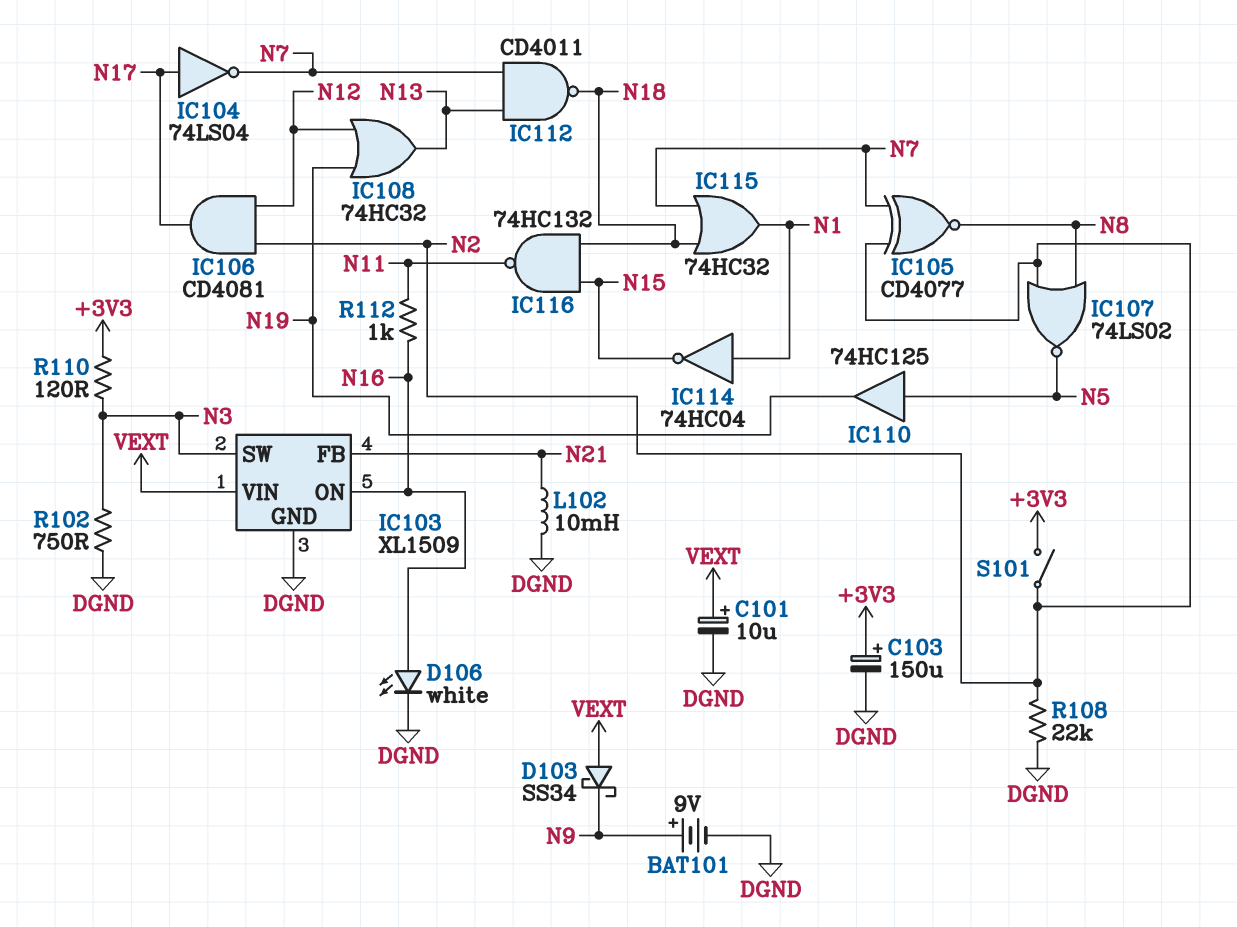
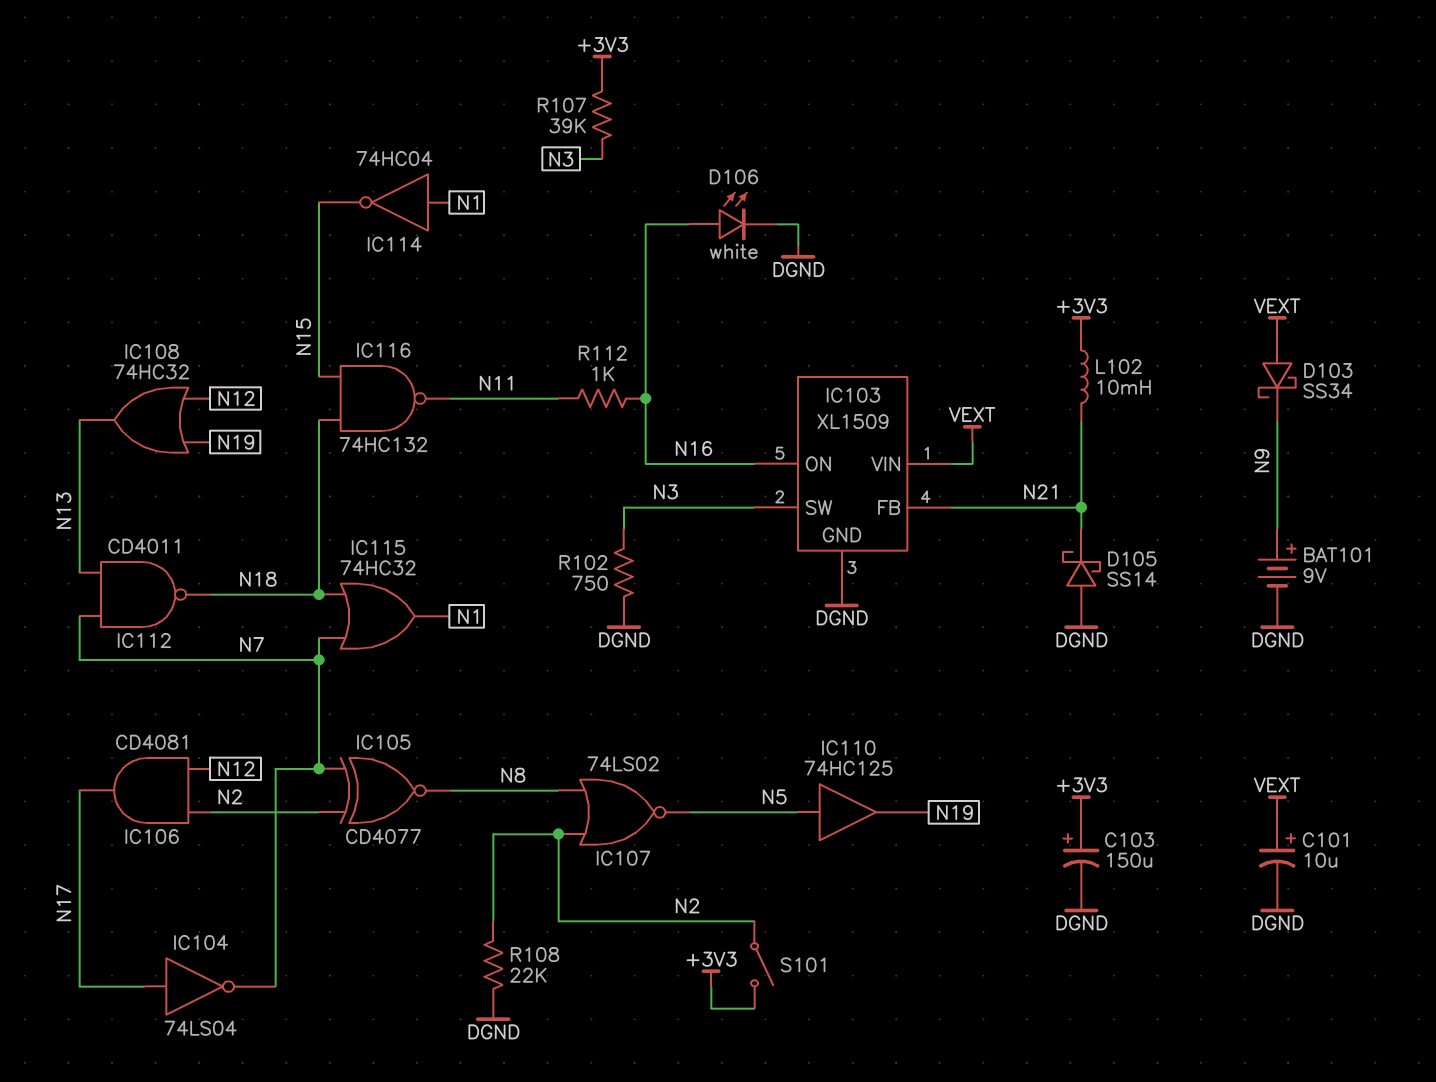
D105: none -> schottky SS14 (A DGND, K N21)
L102: 10mH (DGND, N21) -> 10mH (+3V3, N21)
R107: none -> 39k (+3V3, N3)
R110: 120 (+3V3, N3) -> none

